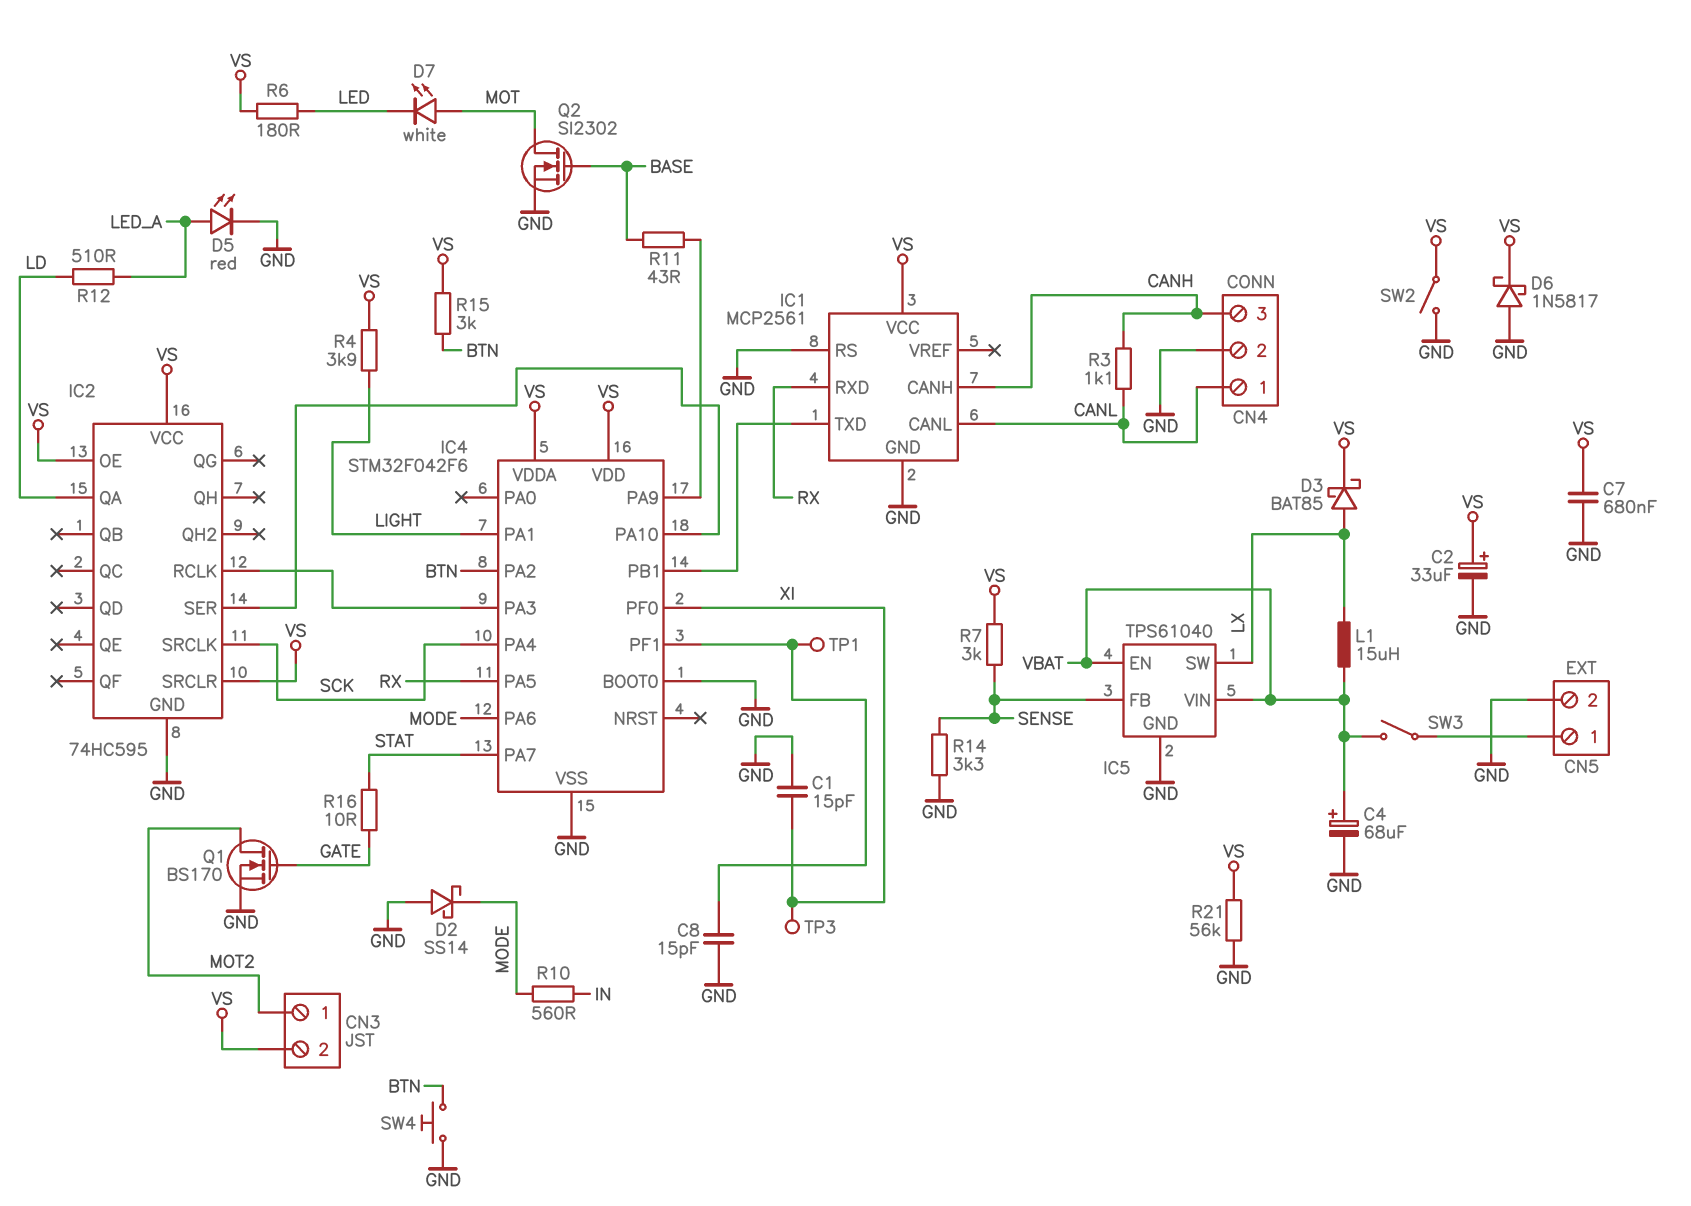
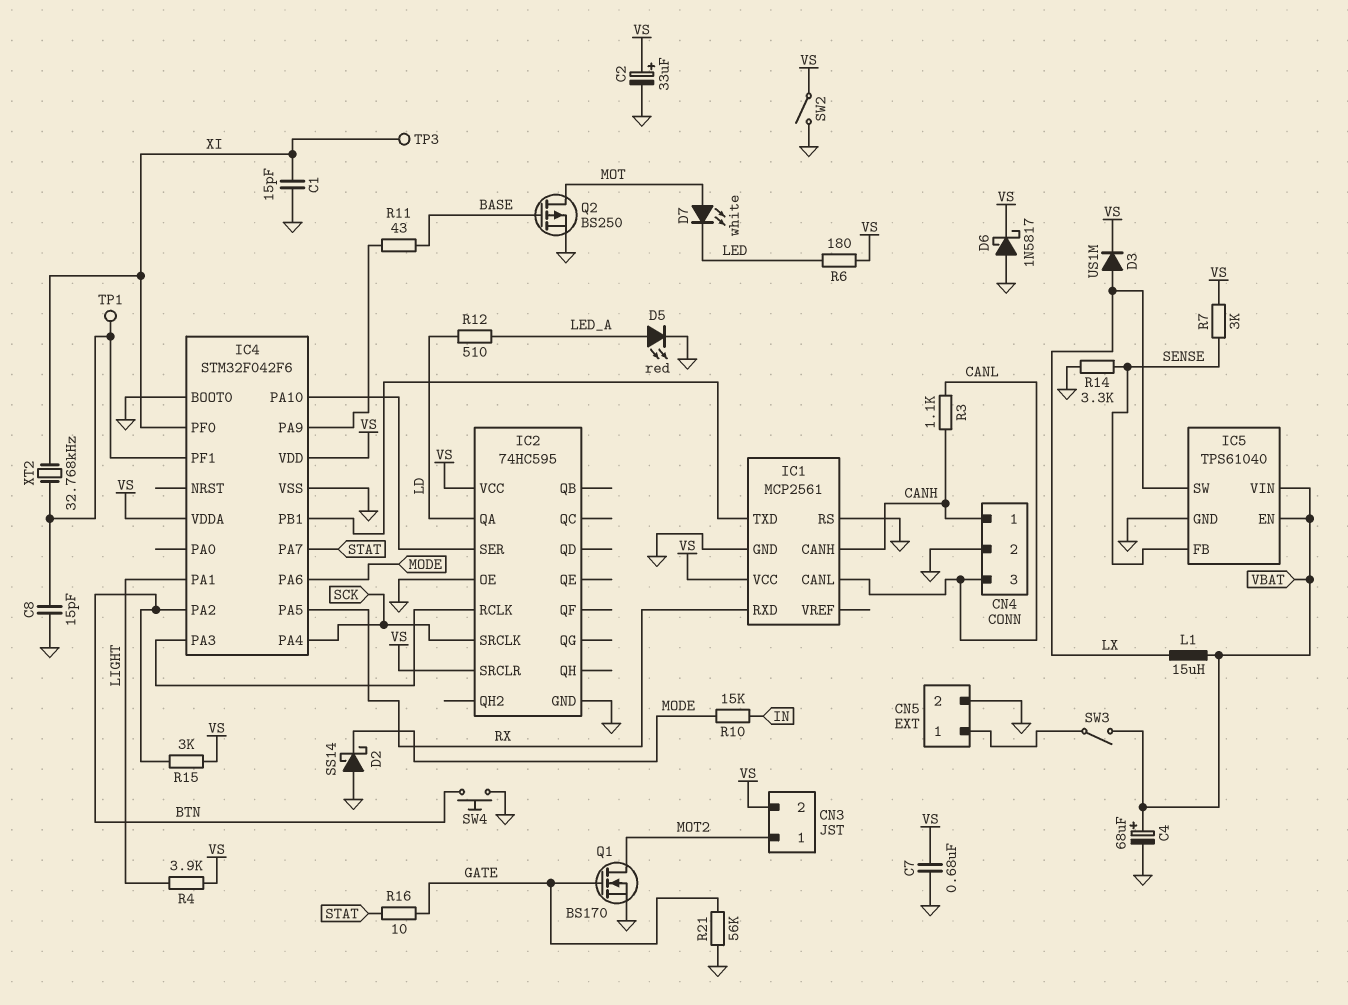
CN4 pin 1: CANL -> CANH
CN4 pin 3: CANH -> CANL
D3: schottky BAT85 (A LX, K VS) -> diode US1M (A LX, K VS)
IC2 pin OE: VS -> GND
Q2: NMOS SI2302 (G BASE, D MOT, S GND) -> PMOS BS250 (G BASE, D MOT, S GND)
R10: 560 (IN, MODE) -> 15k (IN, MODE)
R21: 56k (GND, VS) -> 56k (GATE, GND)
XT2: none -> 32.768kHz (IC4/PF1, XI)

